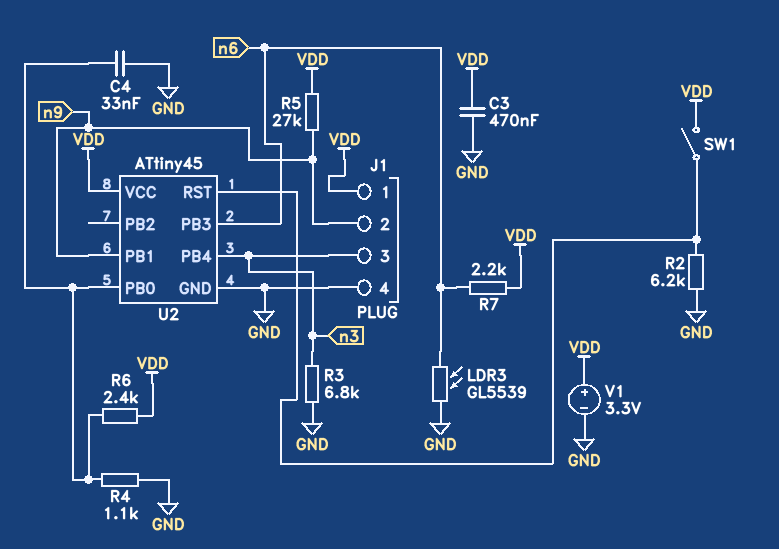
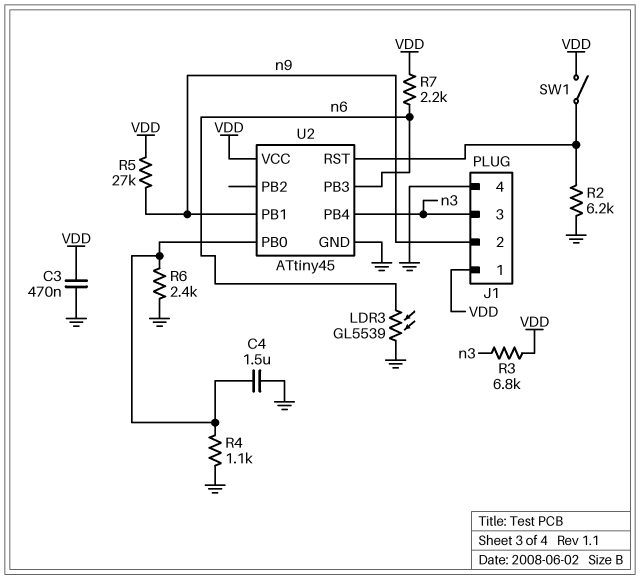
C4: 33nF (GND, U2/PB0) -> 1.5uF (GND, U2/PB0)
R3: 6.8k (GND, n3) -> 6.8k (VDD, n3)
R6: 2.4k (U2/PB0, VDD) -> 2.4k (GND, U2/PB0)
V1: 3.3V (plus VDD, minus GND) -> none

